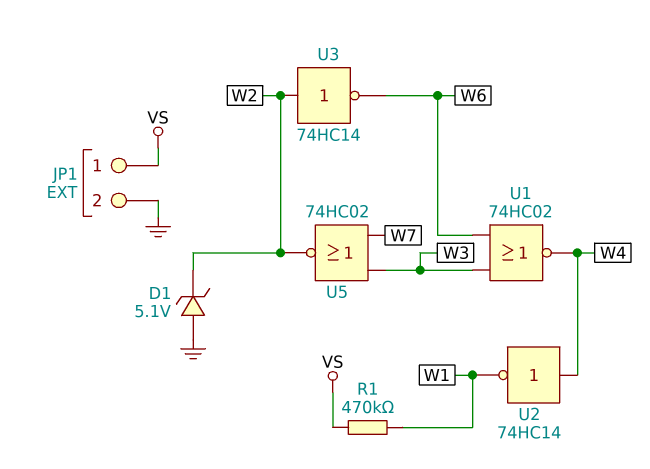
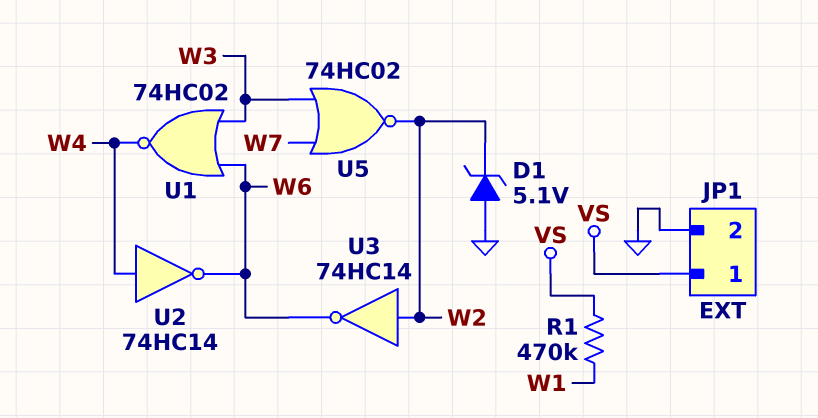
U2: NOT 74HC14 (in W4, out W1) -> NOT 74HC14 (in W4, out W6)

